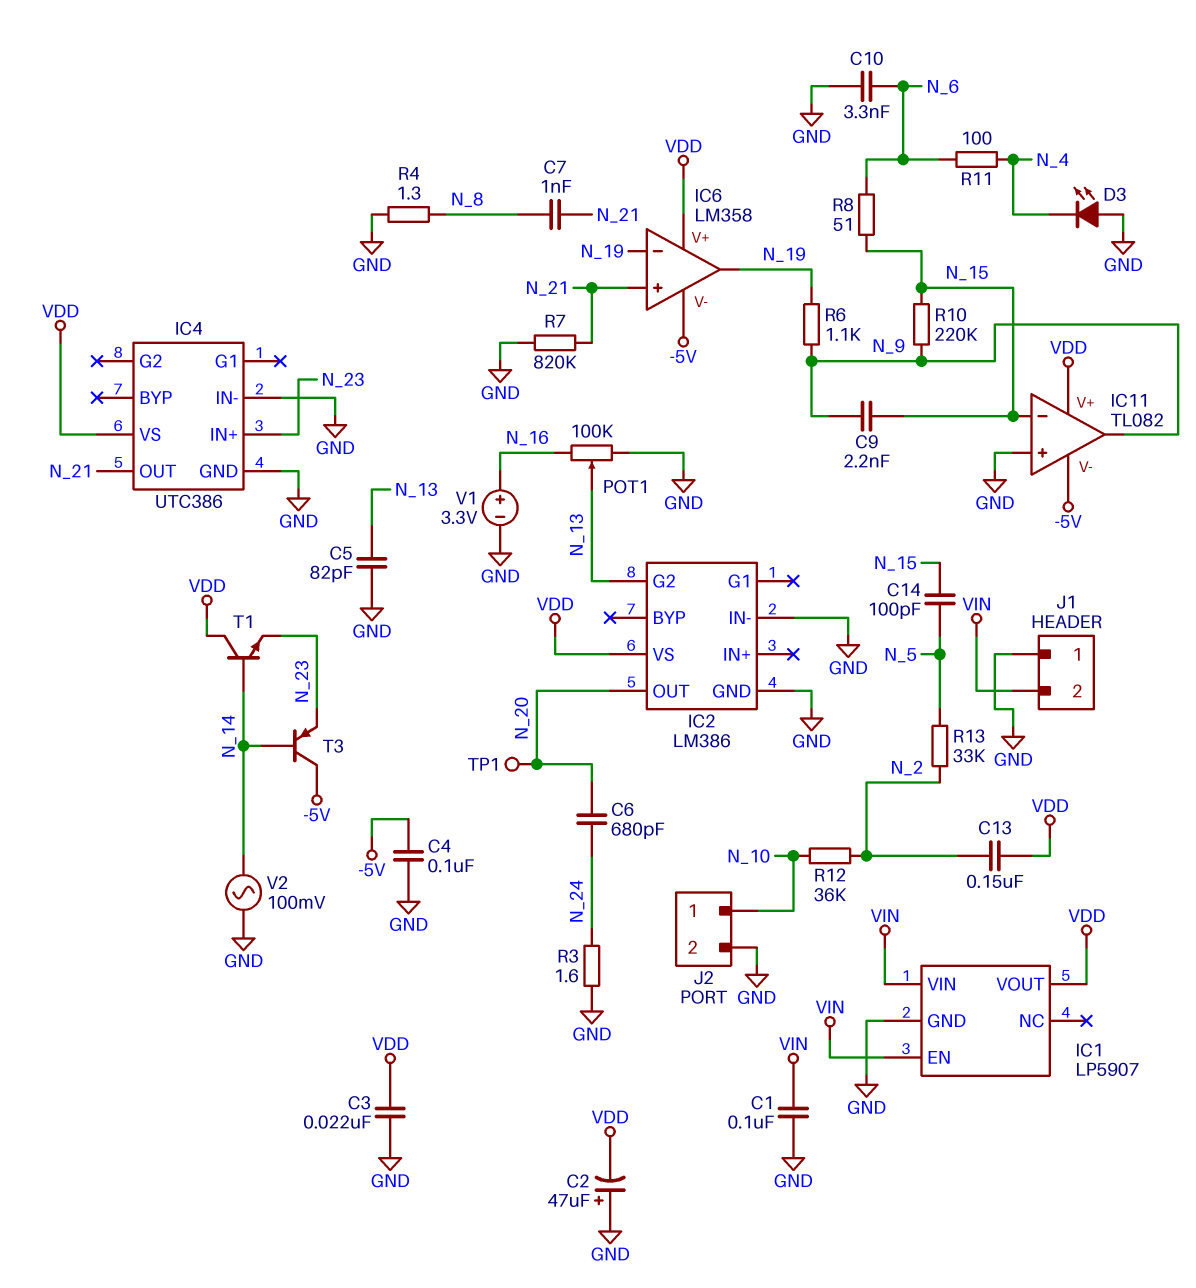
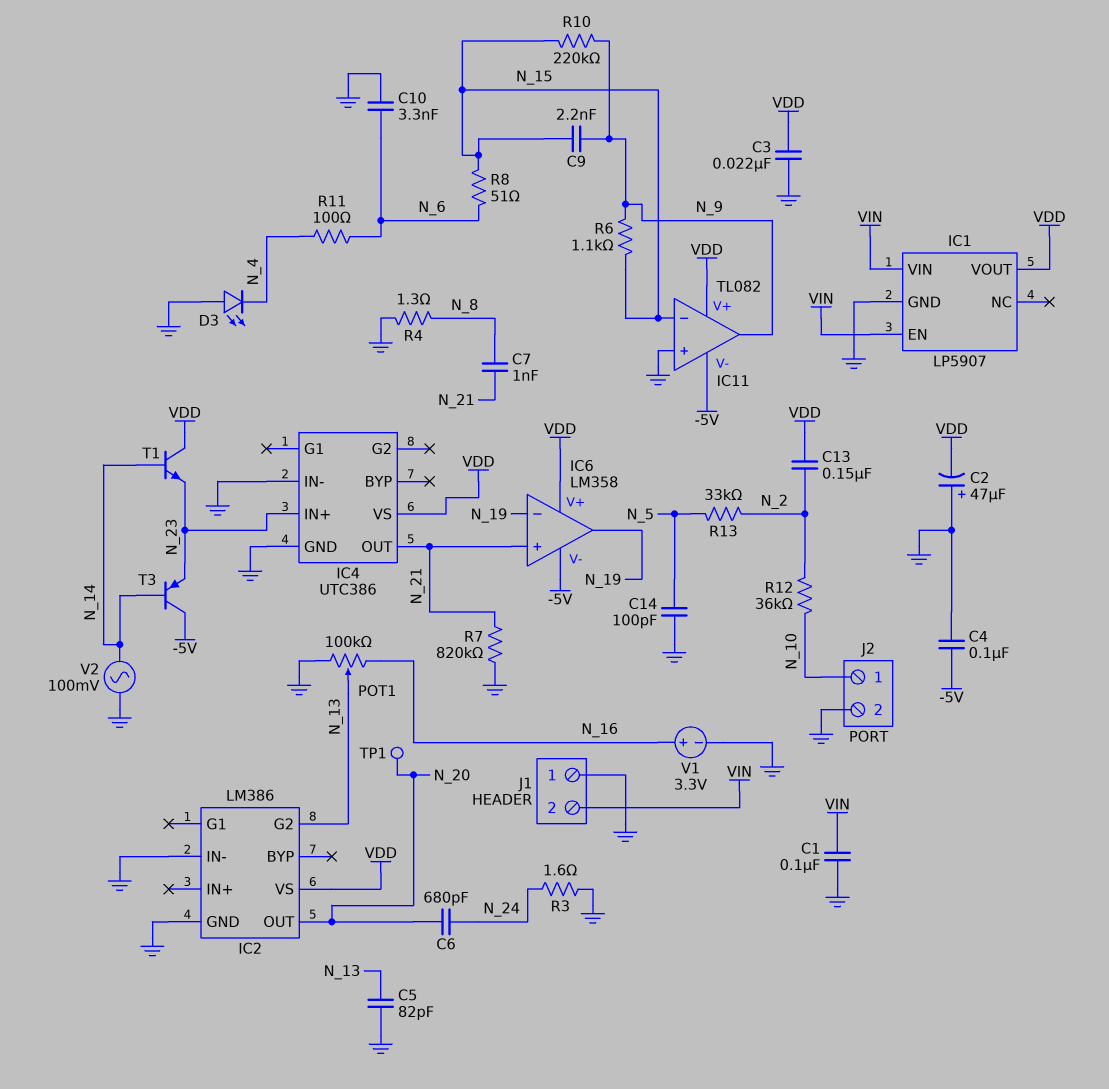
C14: 100pF (N_5, N_15) -> 100pF (GND, N_5)
R6: 1.1k (N_9, N_19) -> 1.1k (N_9, N_15)

